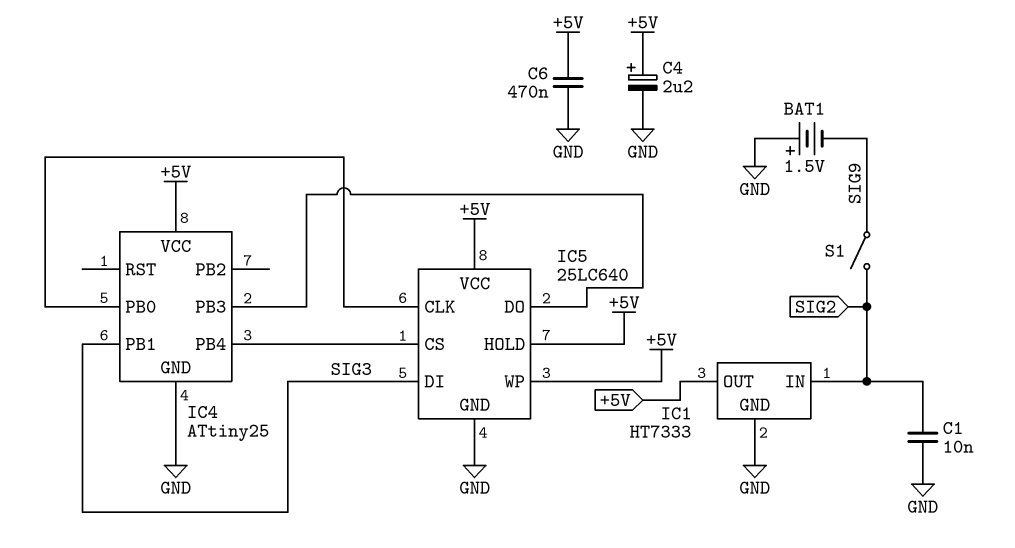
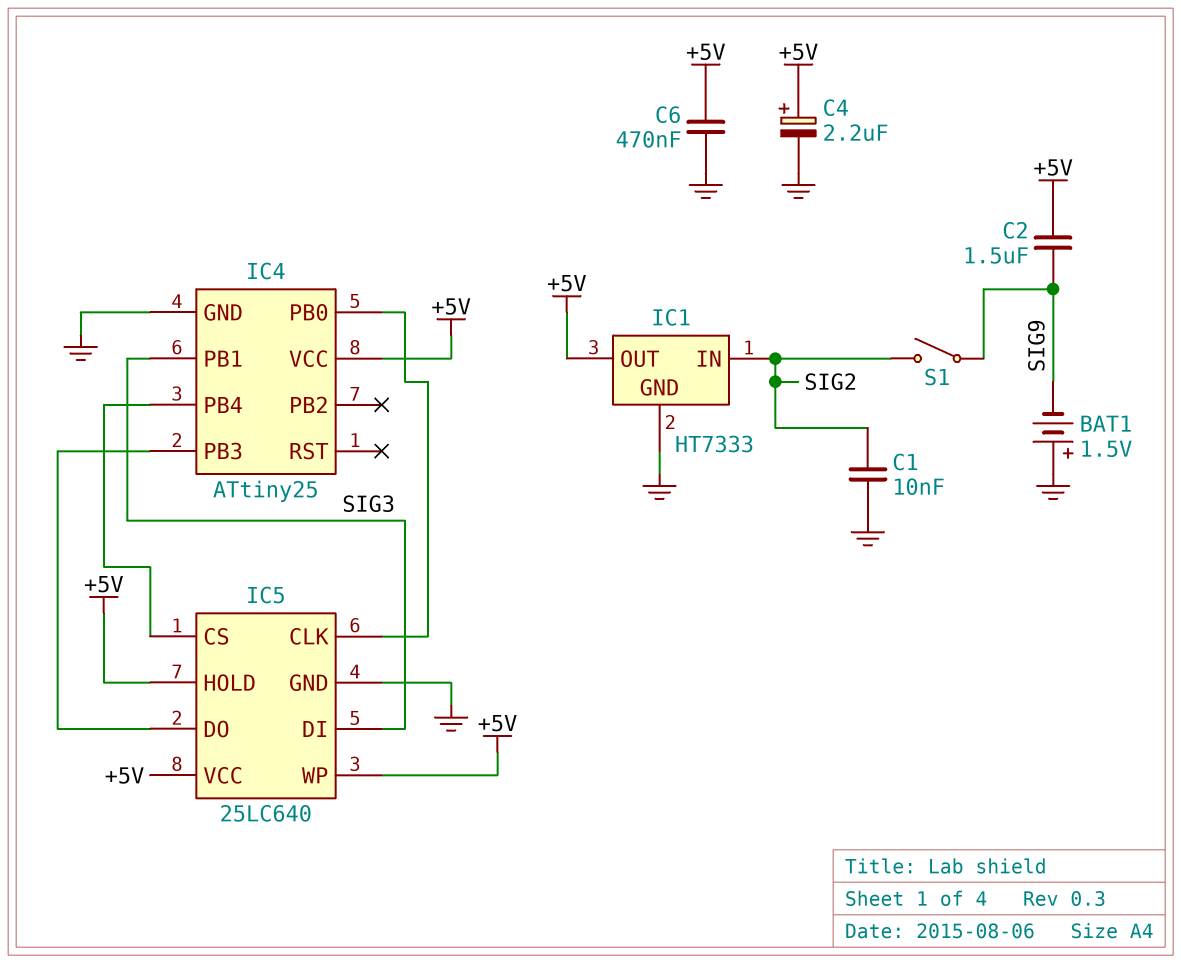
C2: none -> 1.5uF (+5V, SIG9)

